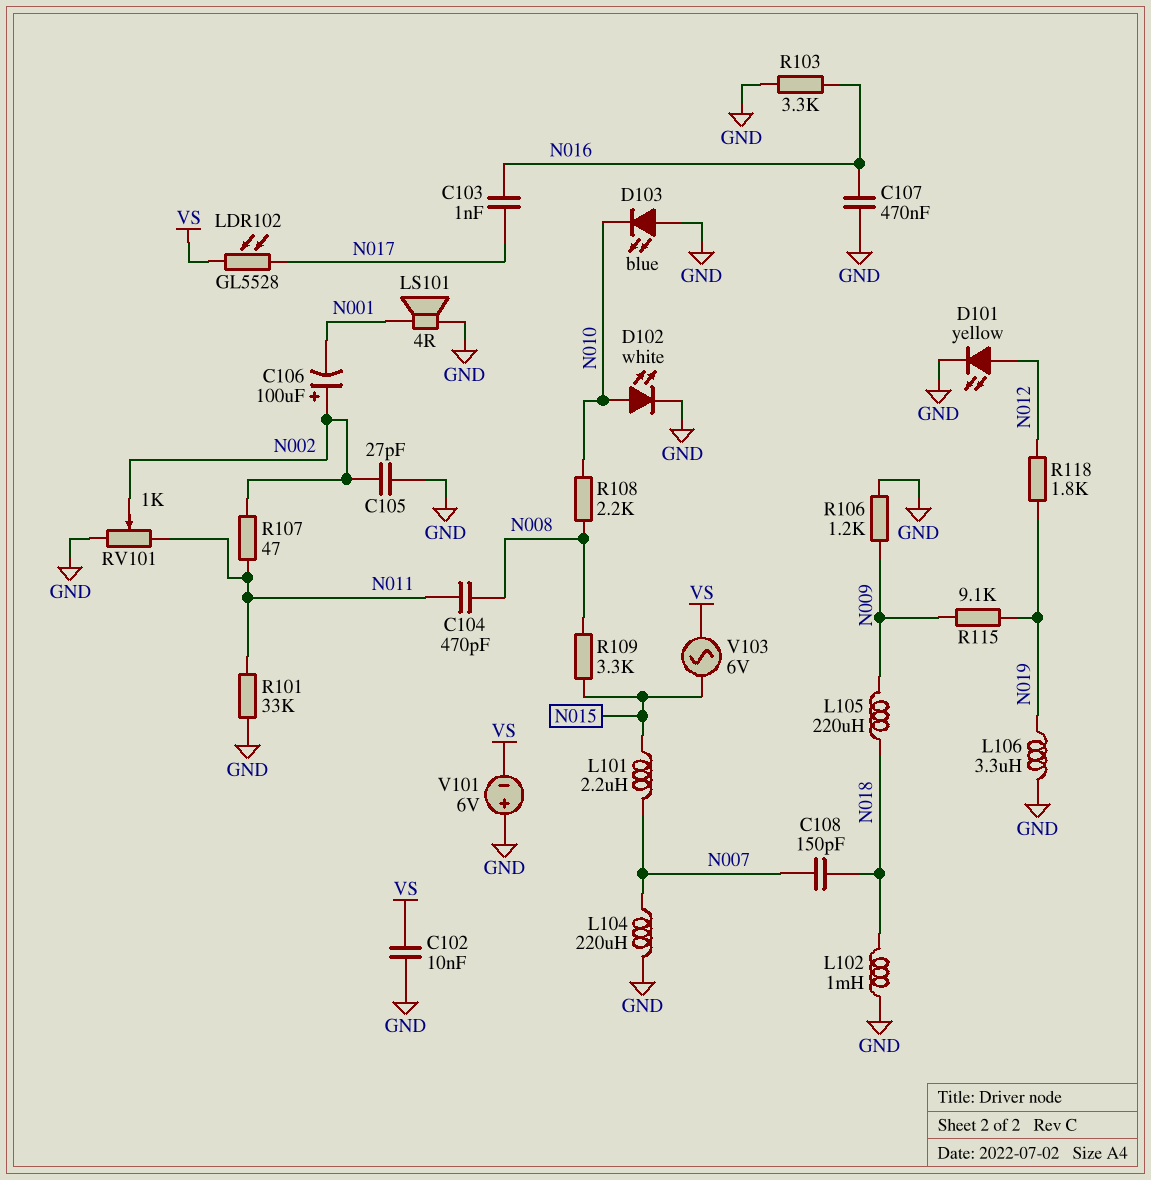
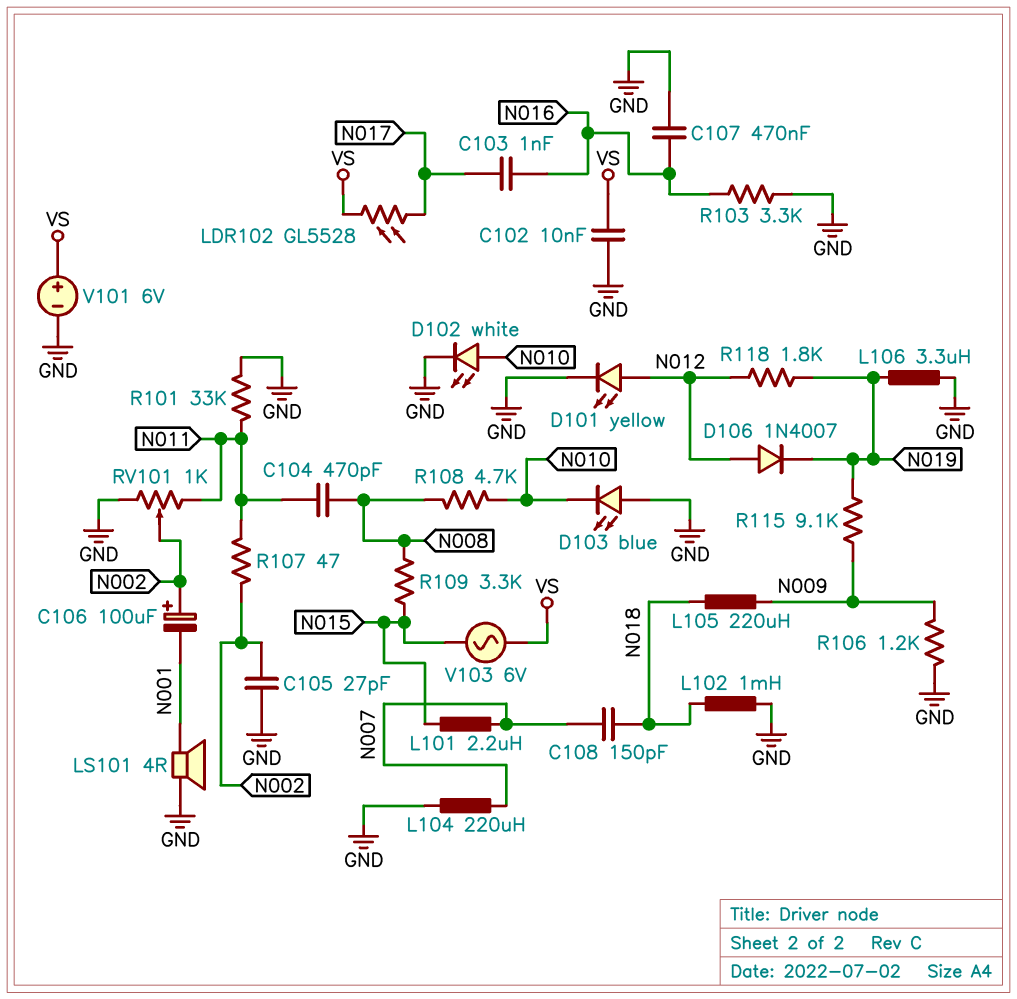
D106: none -> diode 1N4007 (A N012, K N019)
R108: 2.2k (N008, N010) -> 4.7k (N008, N010)
V101: 6V (plus GND, minus VS) -> 6V (plus VS, minus GND)

